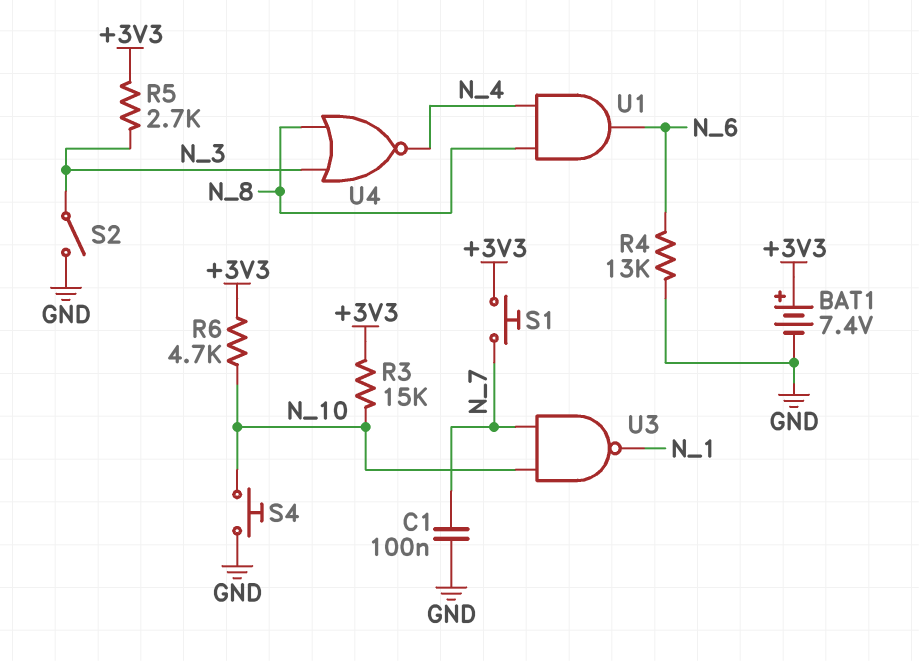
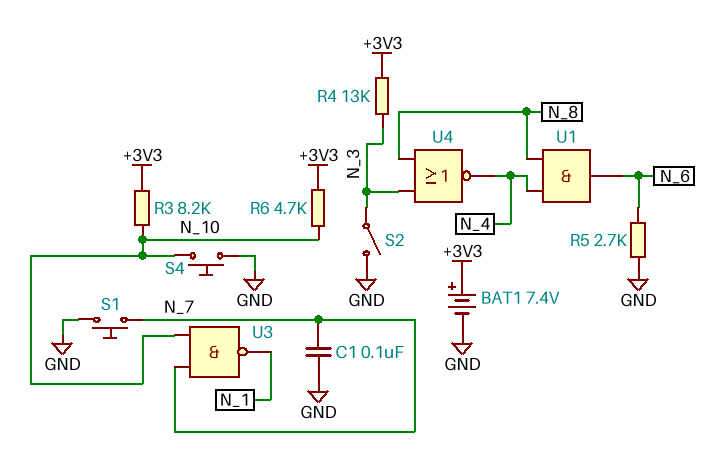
R3: 15k (+3V3, N_10) -> 8.2k (+3V3, N_10)
R4: 13k (GND, N_6) -> 13k (+3V3, N_3)
R5: 2.7k (+3V3, N_3) -> 2.7k (GND, N_6)
S1: button (+3V3, N_7) -> button (GND, N_7)

